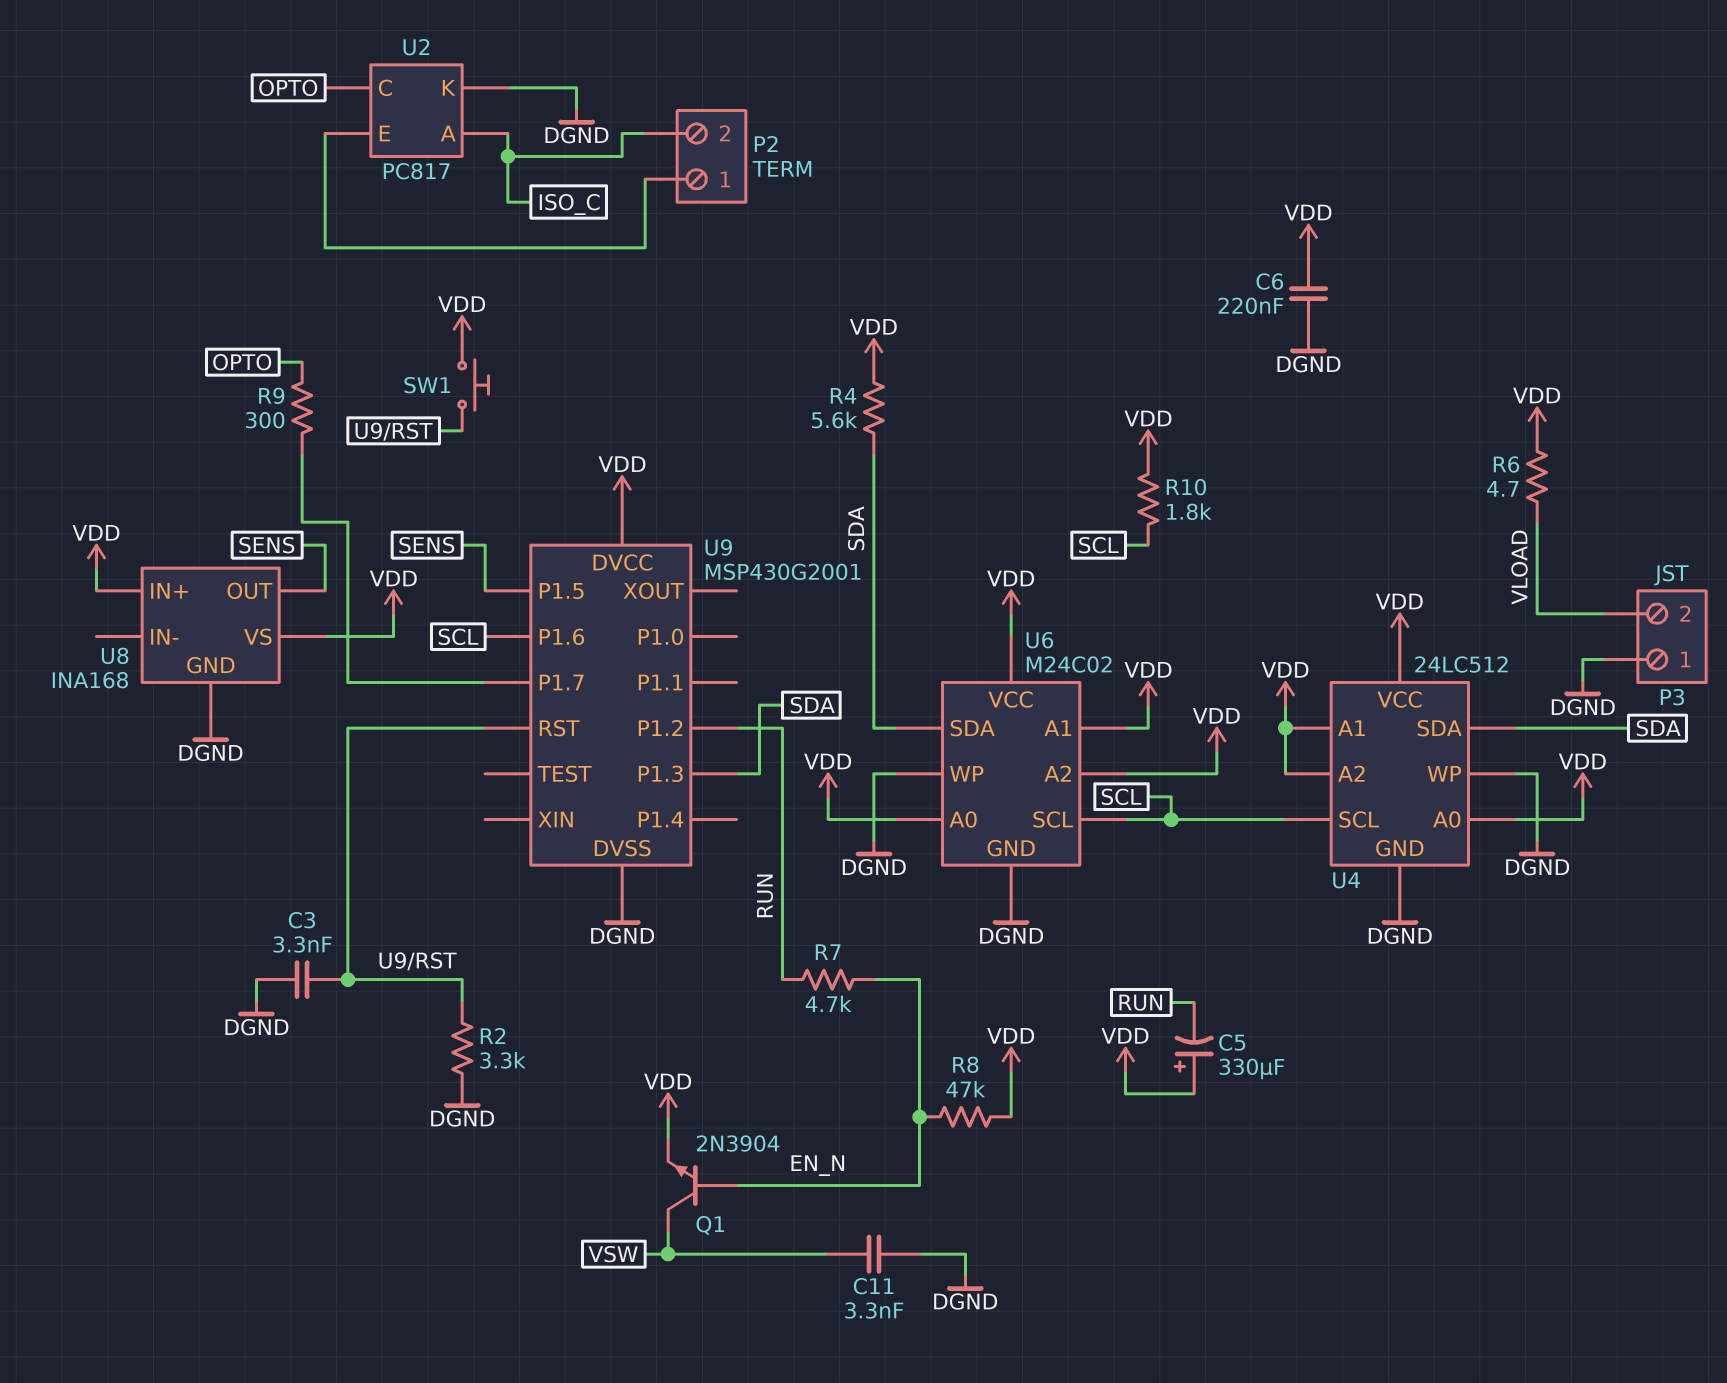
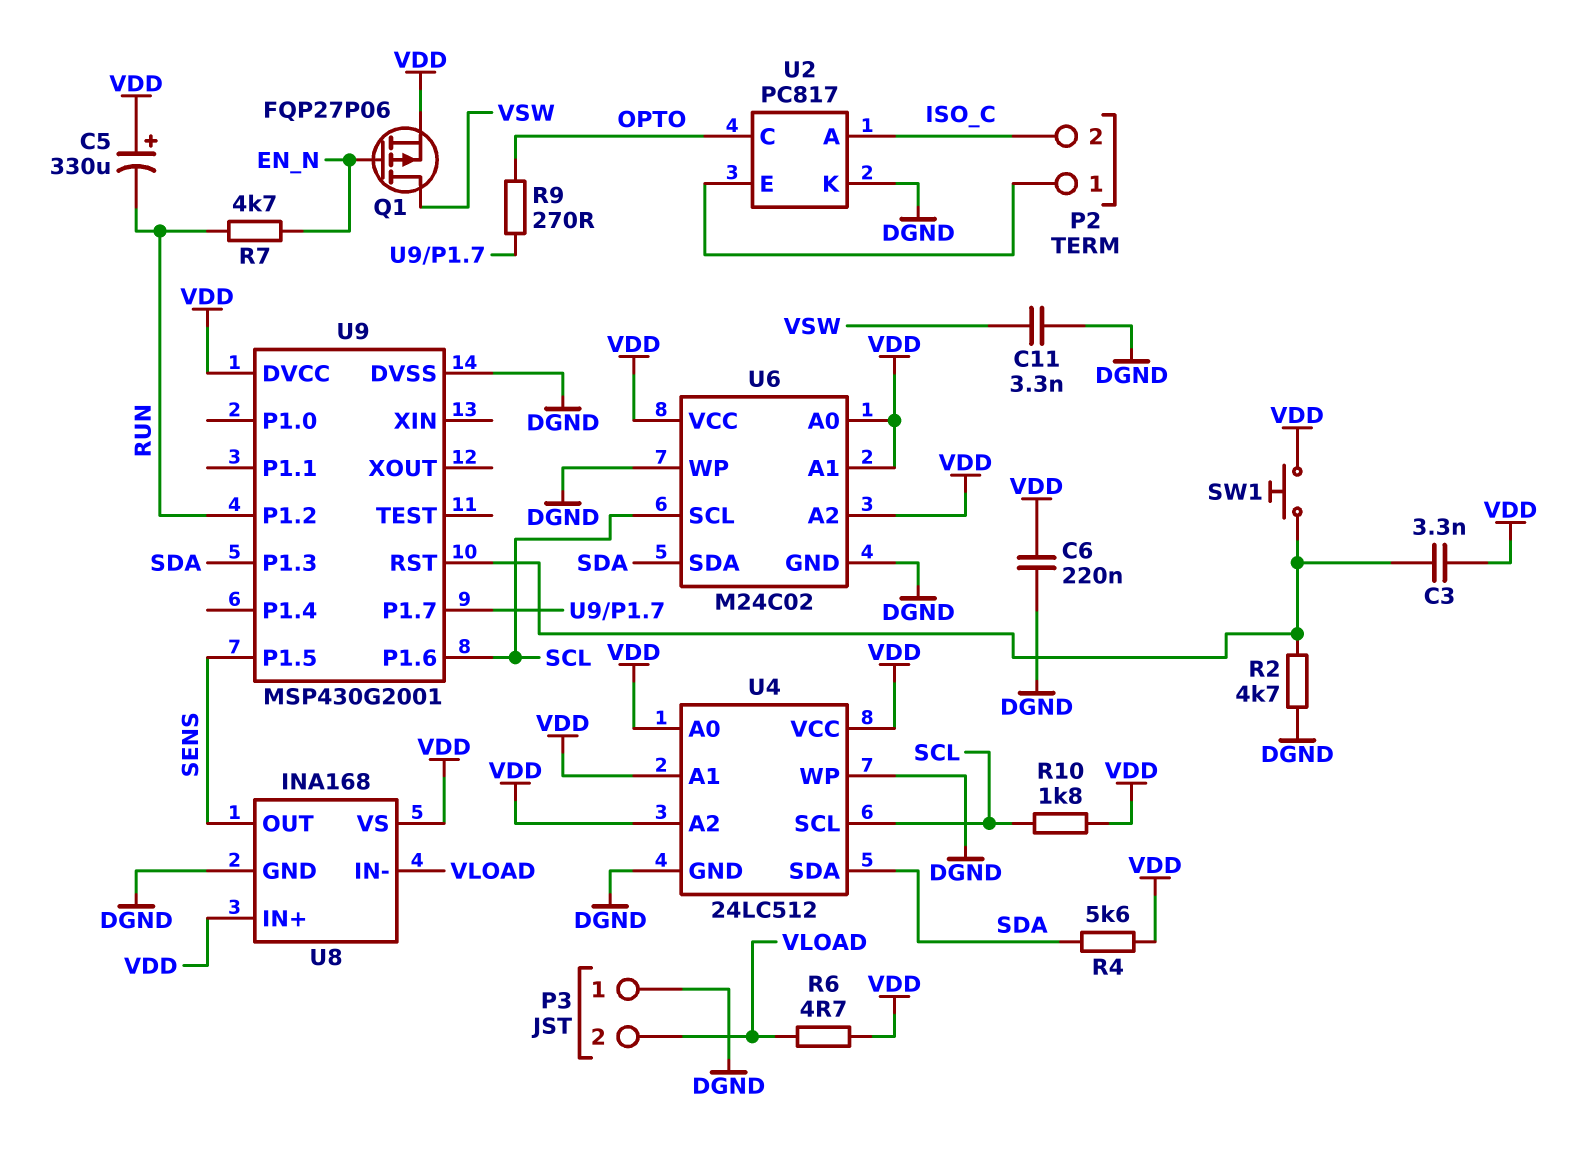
C3: 3.3nF (DGND, U9/RST) -> 3.3nF (U9/RST, VDD)
Q1: NPN 2N3904 (B EN_N, C VSW, E VDD) -> PMOS FQP27P06 (G EN_N, D VSW, S VDD)
R2: 3.3k (DGND, U9/RST) -> 4.7k (DGND, U9/RST)
R8: 47k (EN_N, VDD) -> none
R9: 300 (OPTO, U9/P1.7) -> 270 (OPTO, U9/P1.7)
U8 pin IN-: none -> VLOAD

